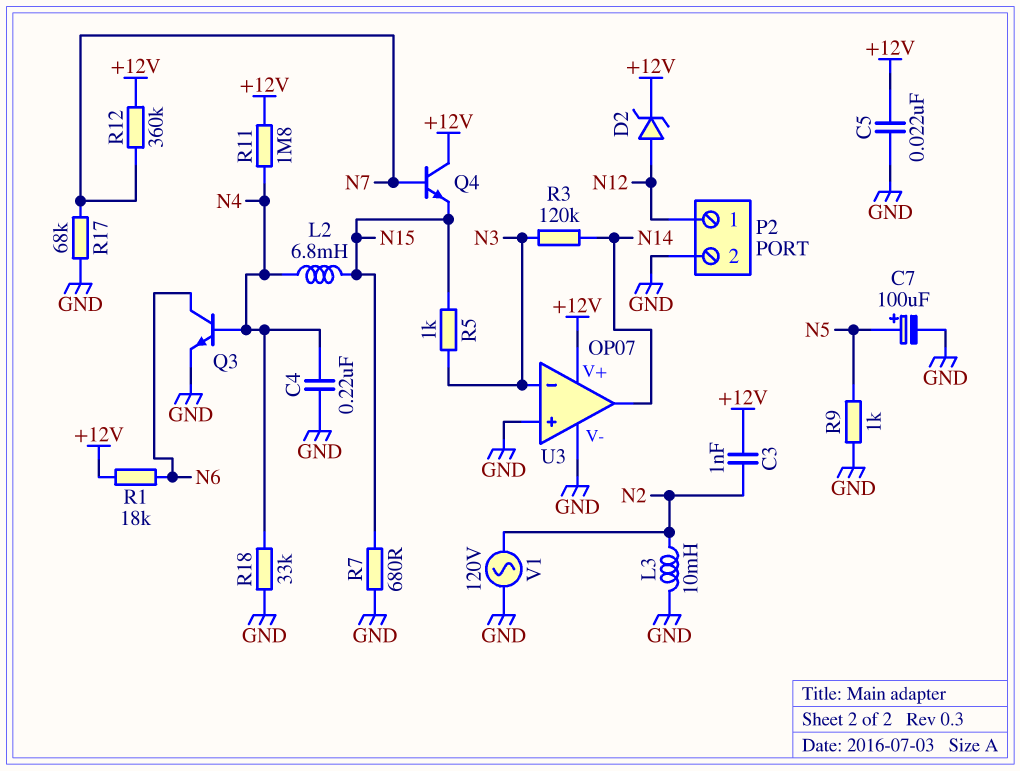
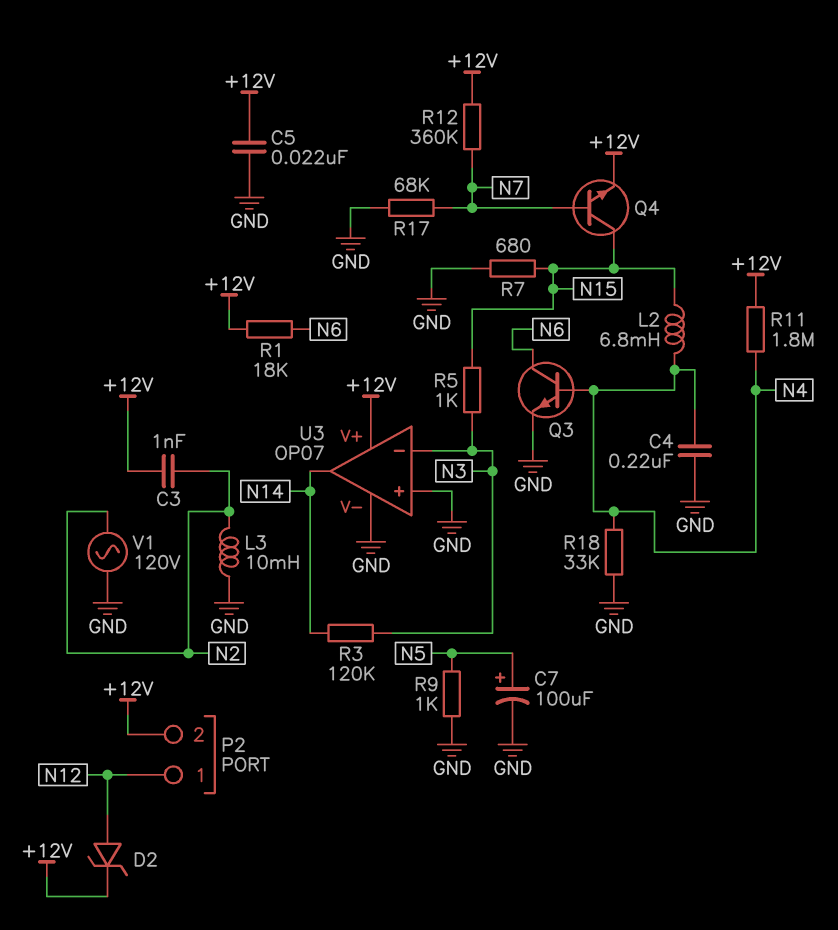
P2 pin 2: GND -> +12V
Q4: NPN (B N7, C +12V, E N15) -> NPN (B N7, C N15, E +12V)

